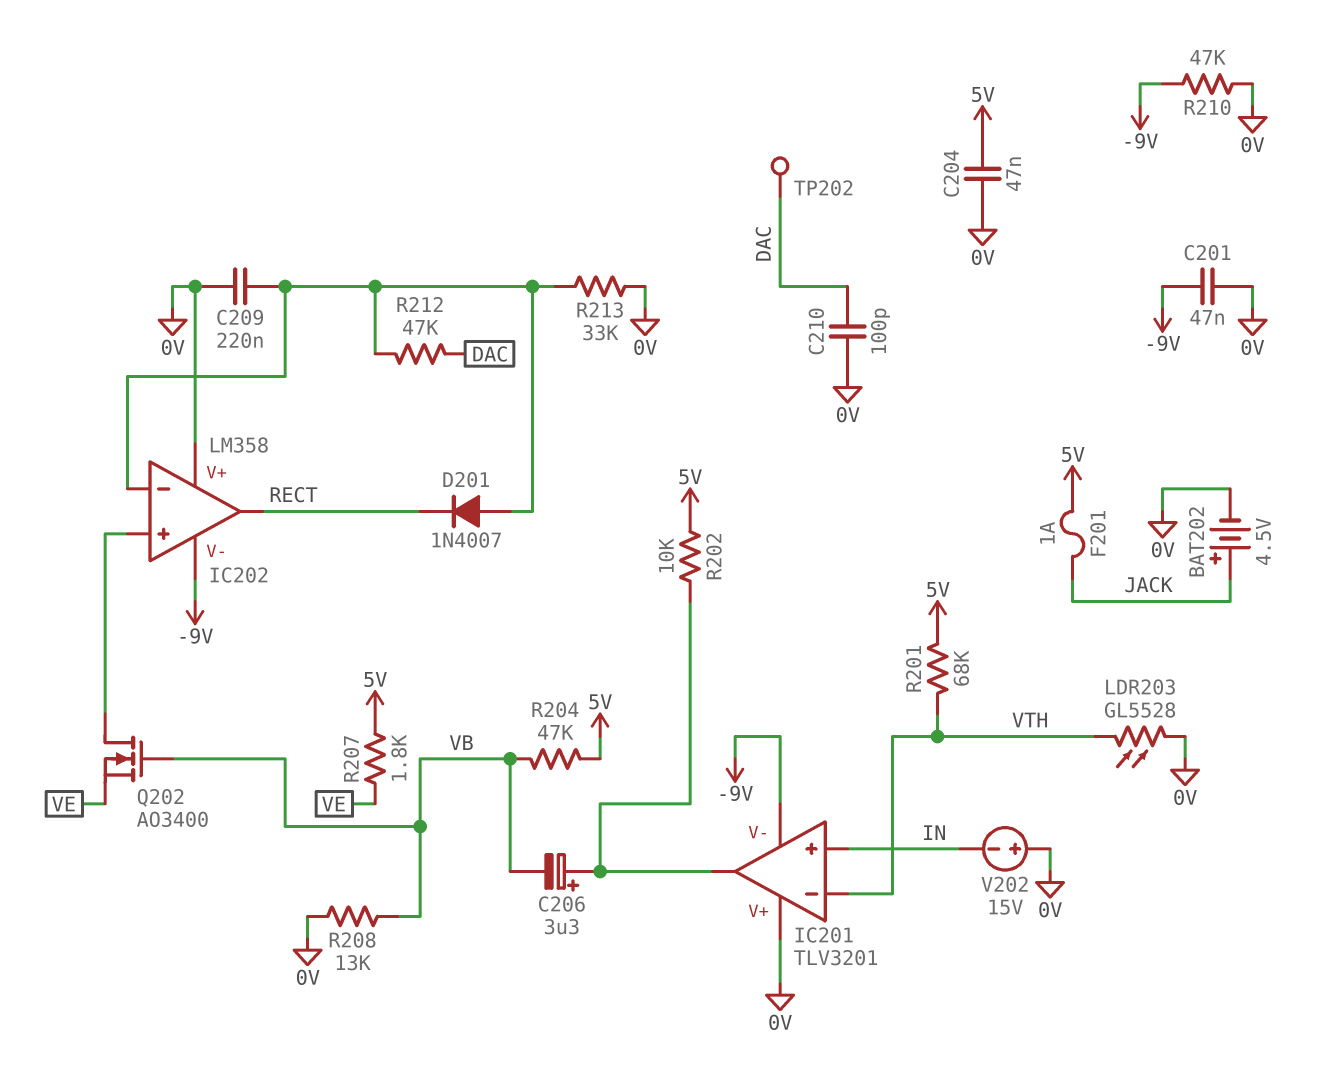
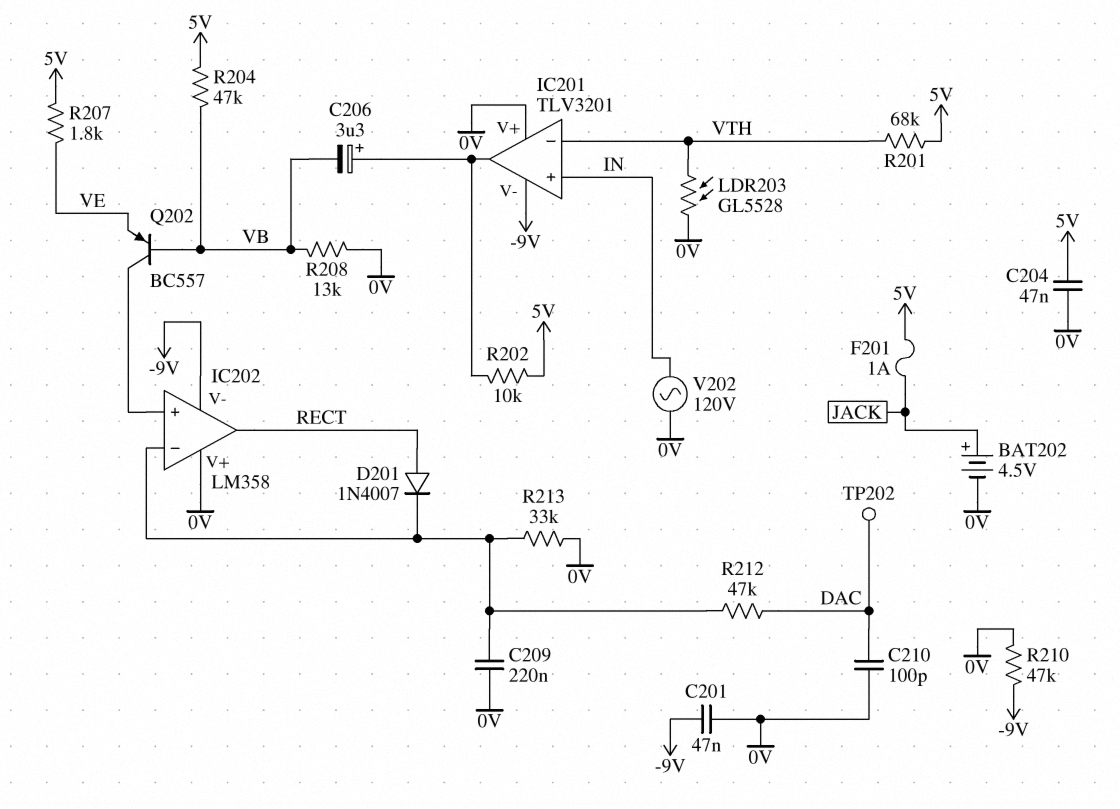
D201: diode 1N4007 (A IC202/in-, K RECT) -> diode 1N4007 (A RECT, K IC202/in-)
Q202: NMOS AO3400 (G VB, D IC202/in+, S VE) -> PNP BC557 (B VB, C IC202/in+, E VE)
V202: 15V (plus 0V, minus IN) -> AC 120V (0V, IN)

